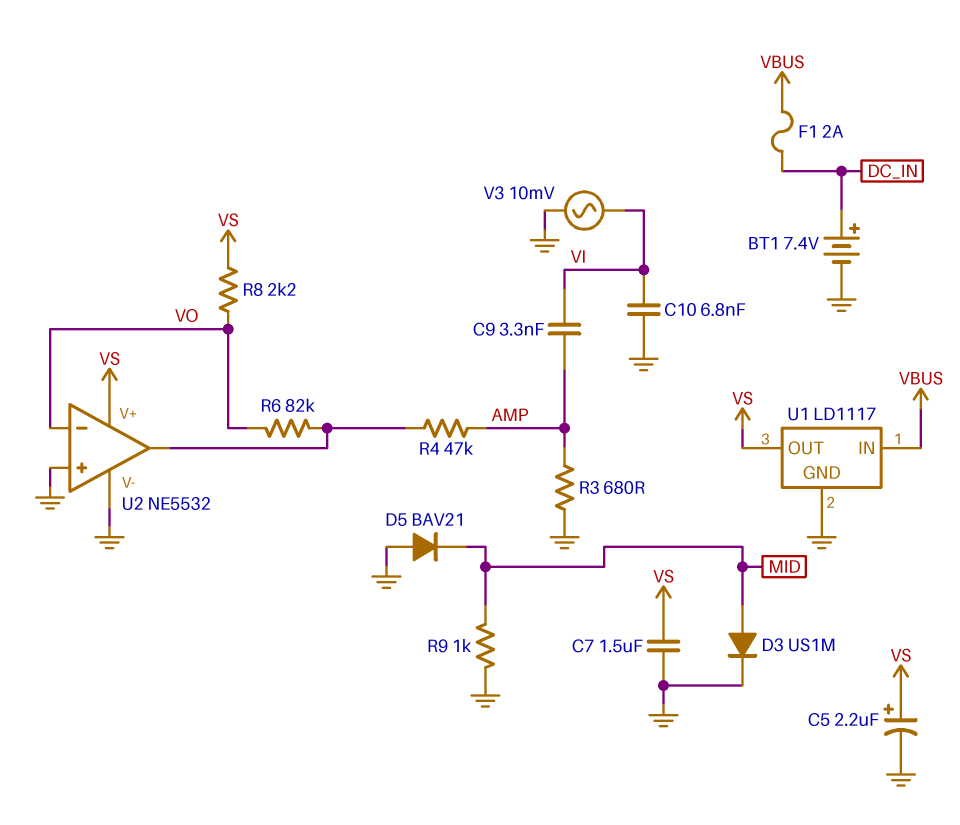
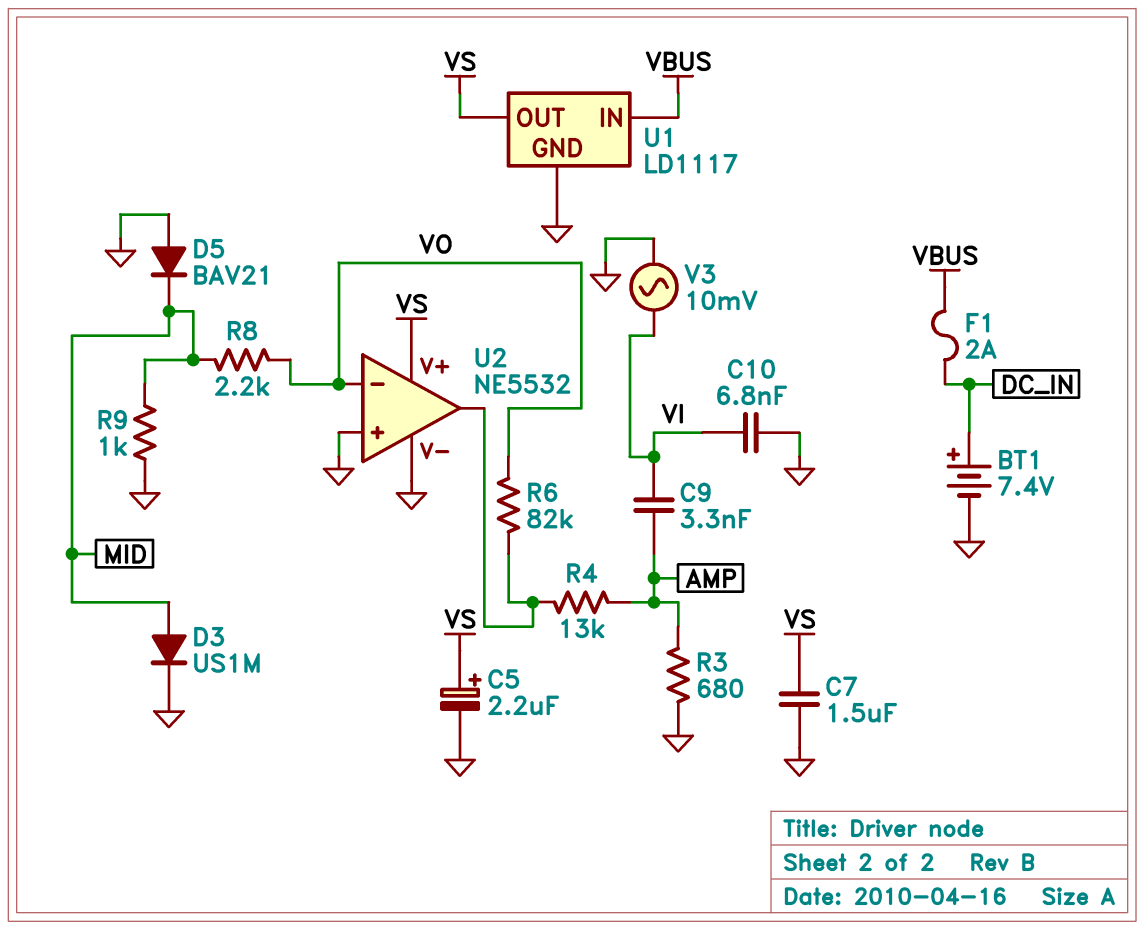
R4: 47k (AMP, U2/out) -> 13k (AMP, U2/out)
R8: 2.2k (VO, VS) -> 2.2k (MID, VO)

